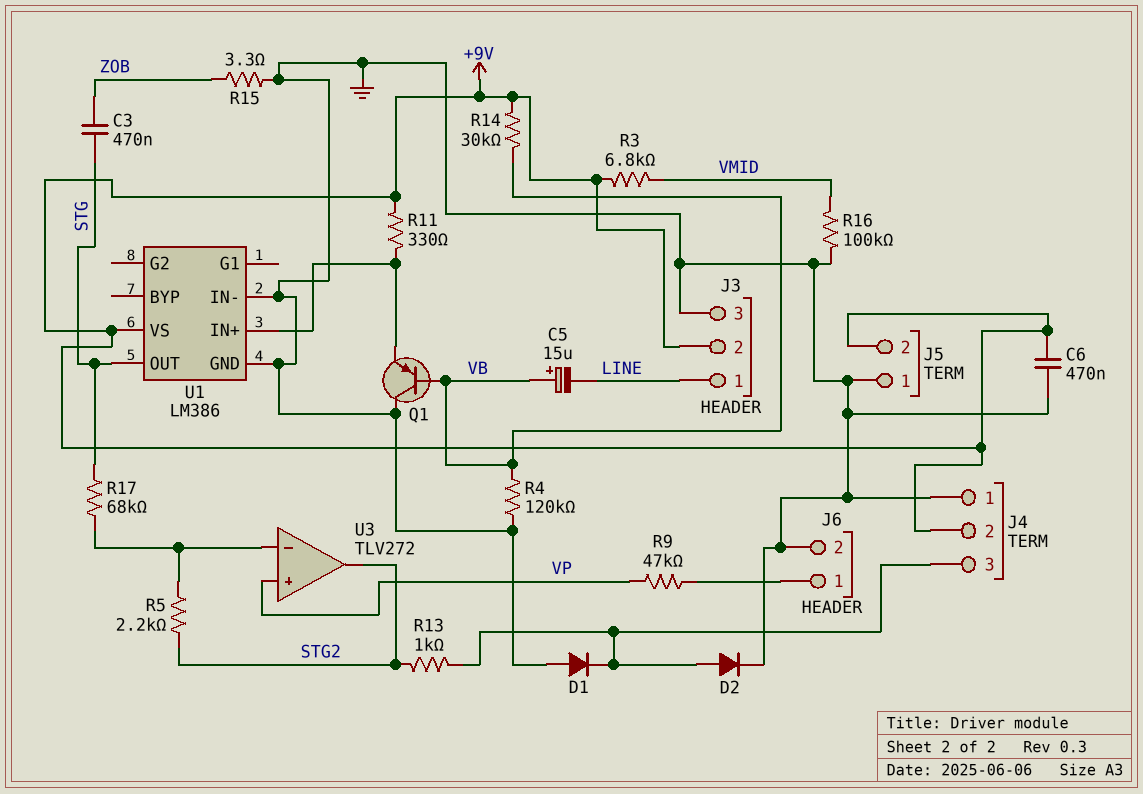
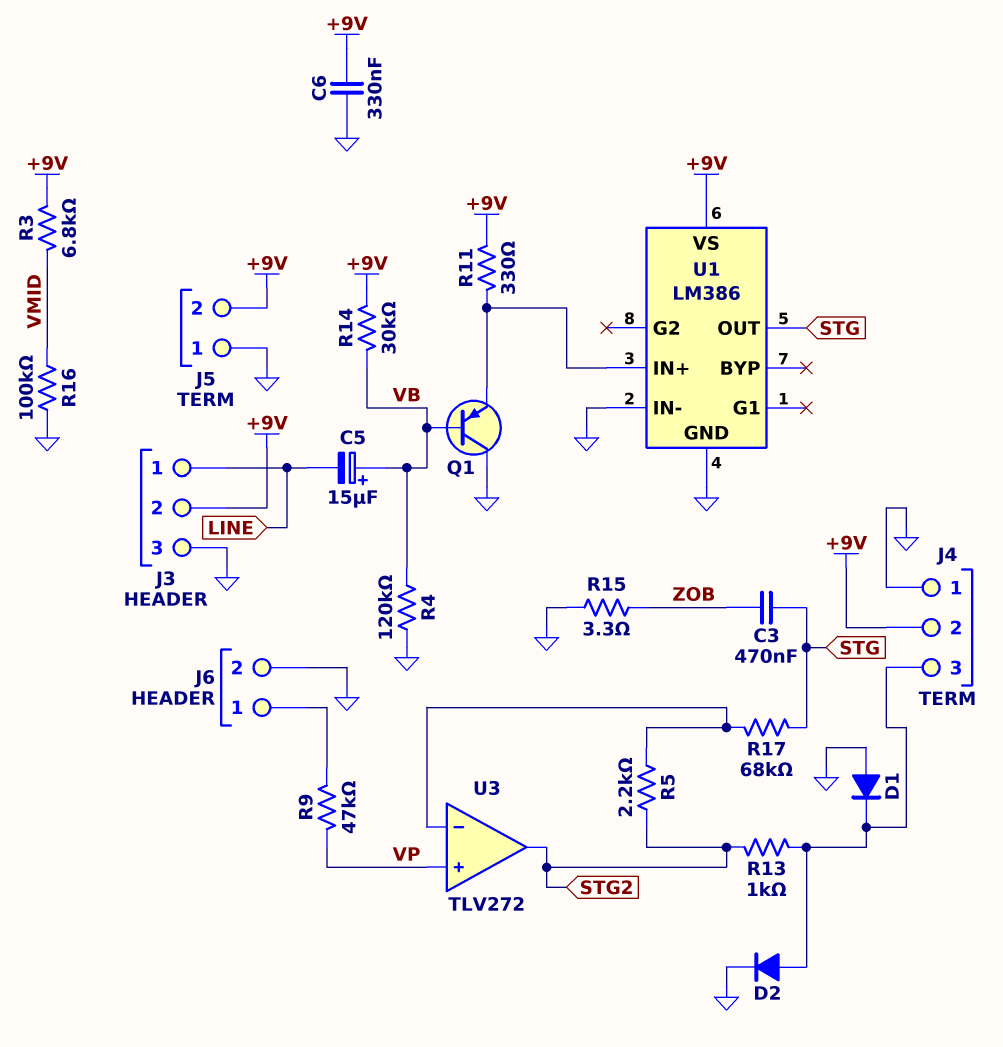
C6: 470nF (+9V, GND) -> 330nF (+9V, GND)

